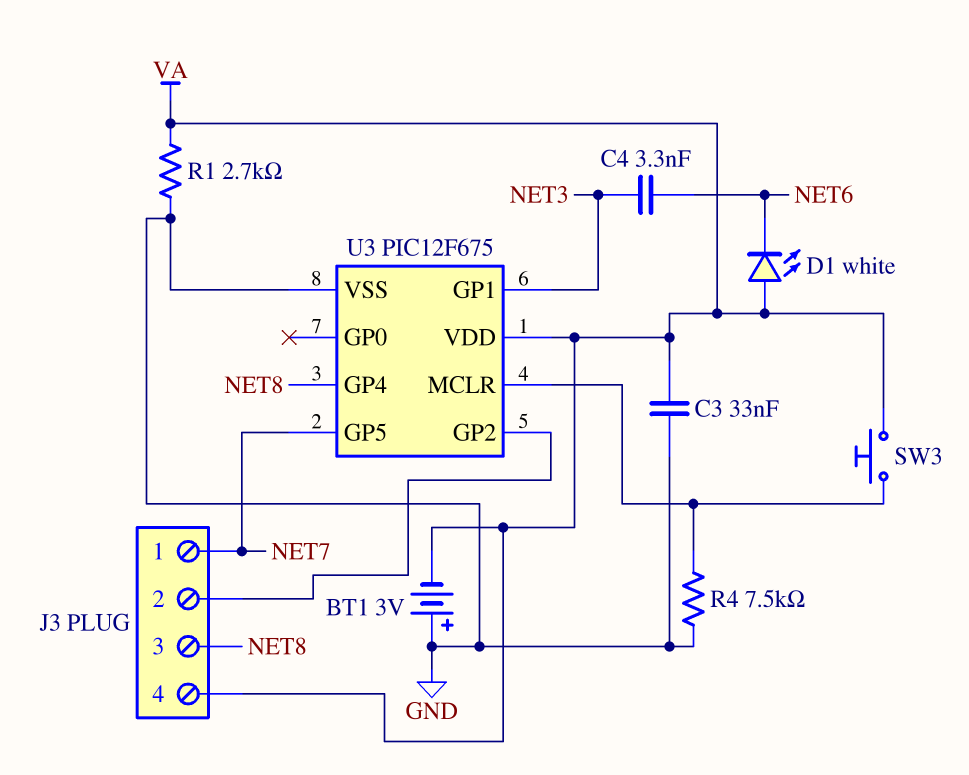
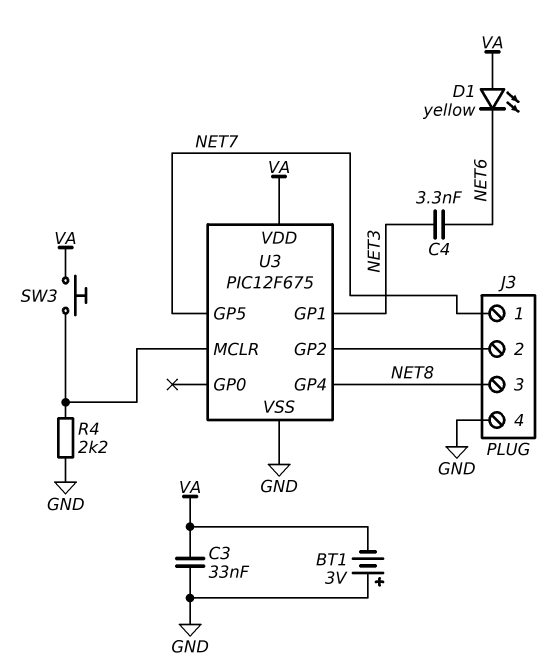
D1: LED white (A VA, K NET6) -> LED yellow (A VA, K NET6)
J3 pin 4: VA -> GND
R1: 2.7k (GND, VA) -> none
R4: 7.5k (GND, U3/MCLR) -> 2.2k (GND, U3/MCLR)

